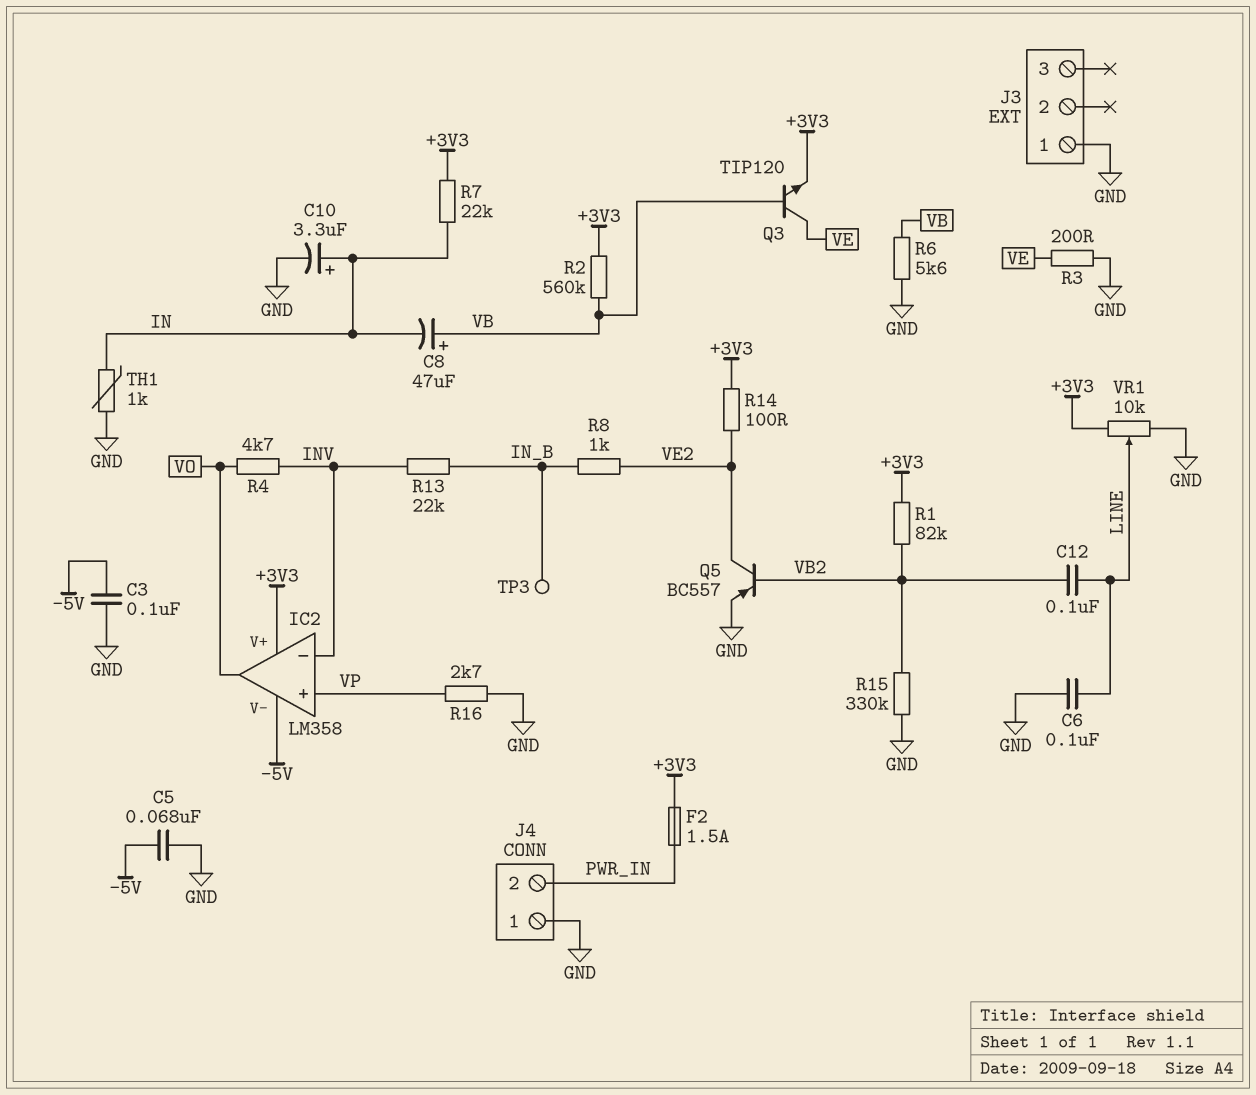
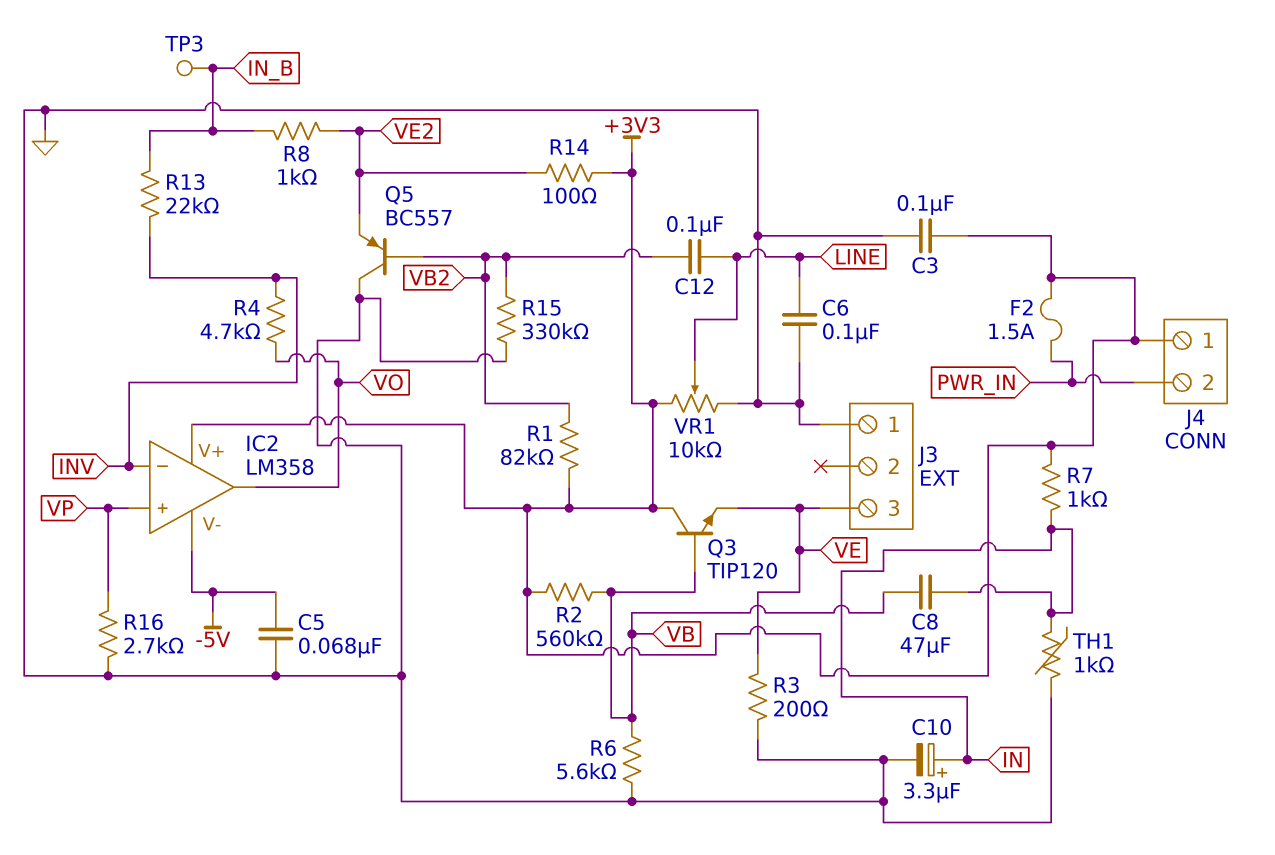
C3: 100nF (-5V, GND) -> 100nF (+3V3, GND)
C8: 47uF (plus VB, minus IN) -> 47uF (IN, VB)
J3 pin 3: none -> VE
J4 pin 1: GND -> +3V3
Q3: NPN TIP120 (B VB, C VE, E +3V3) -> NPN TIP120 (B VB, C +3V3, E VE)
Q5: PNP BC557 (B VB2, C VE2, E GND) -> PNP BC557 (B VB2, C GND, E VE2)
R7: 22k (+3V3, IN) -> 1k (+3V3, IN)

